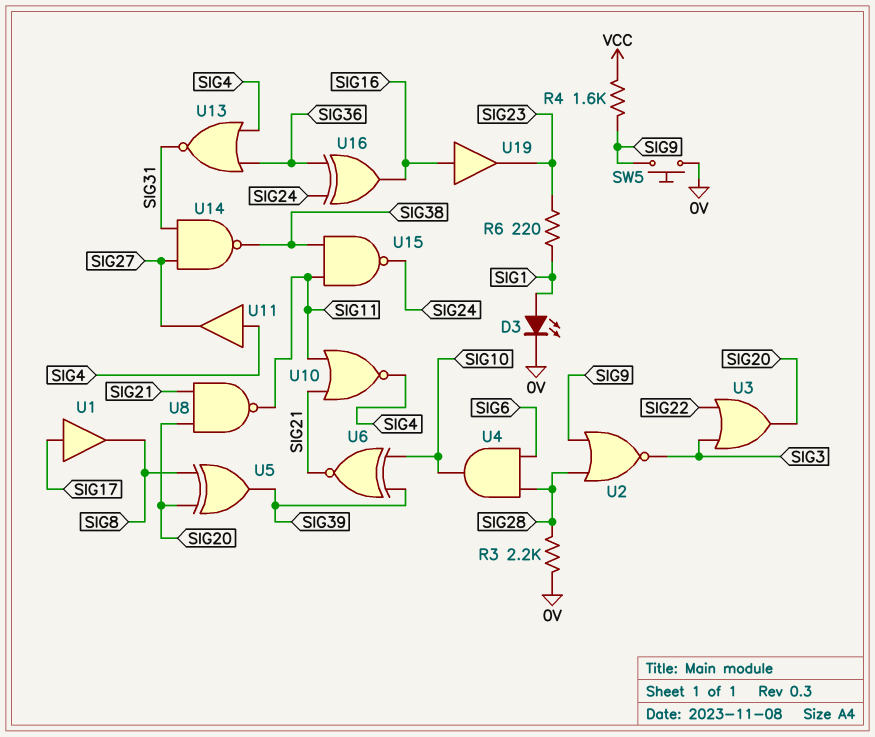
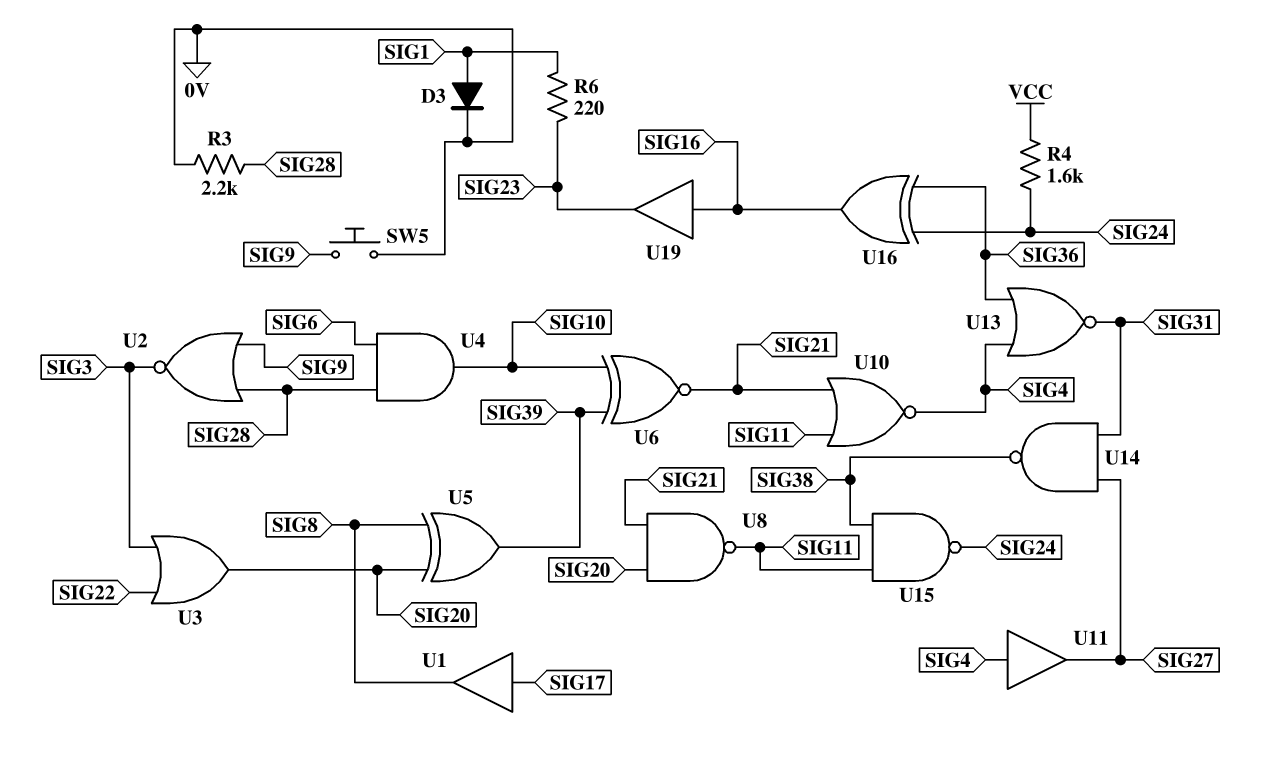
D3: LED (A SIG1, K 0V) -> diode (A SIG1, K 0V)
R4: 1.6k (SIG9, VCC) -> 1.6k (SIG24, VCC)

